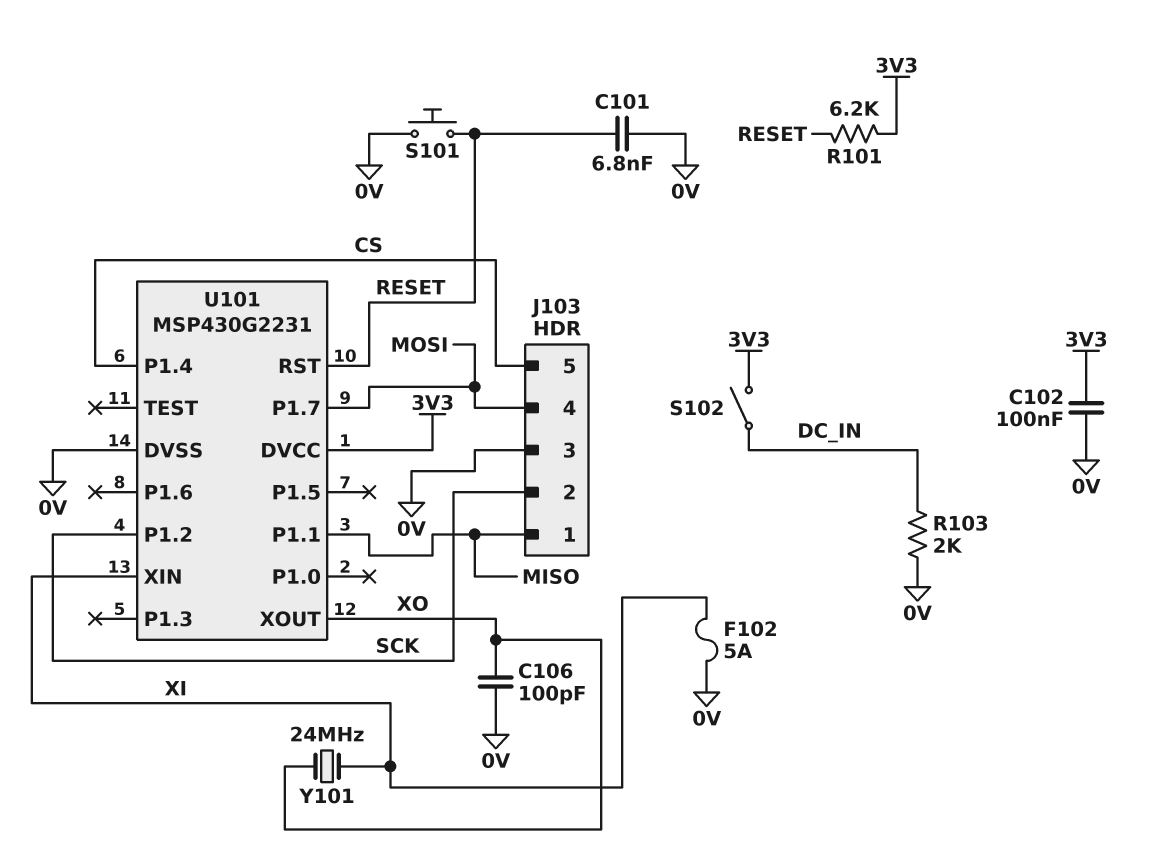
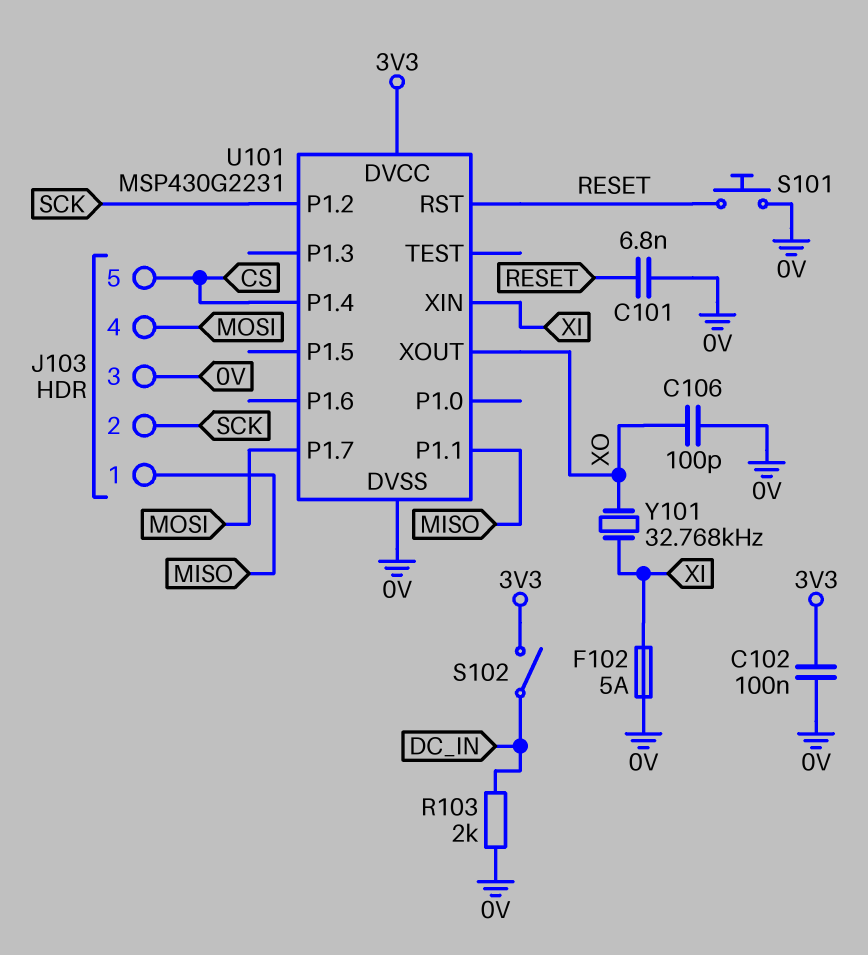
R101: 6.2k (3V3, RESET) -> none
Y101: 24MHz (XI, XO) -> 32.768kHz (XI, XO)

